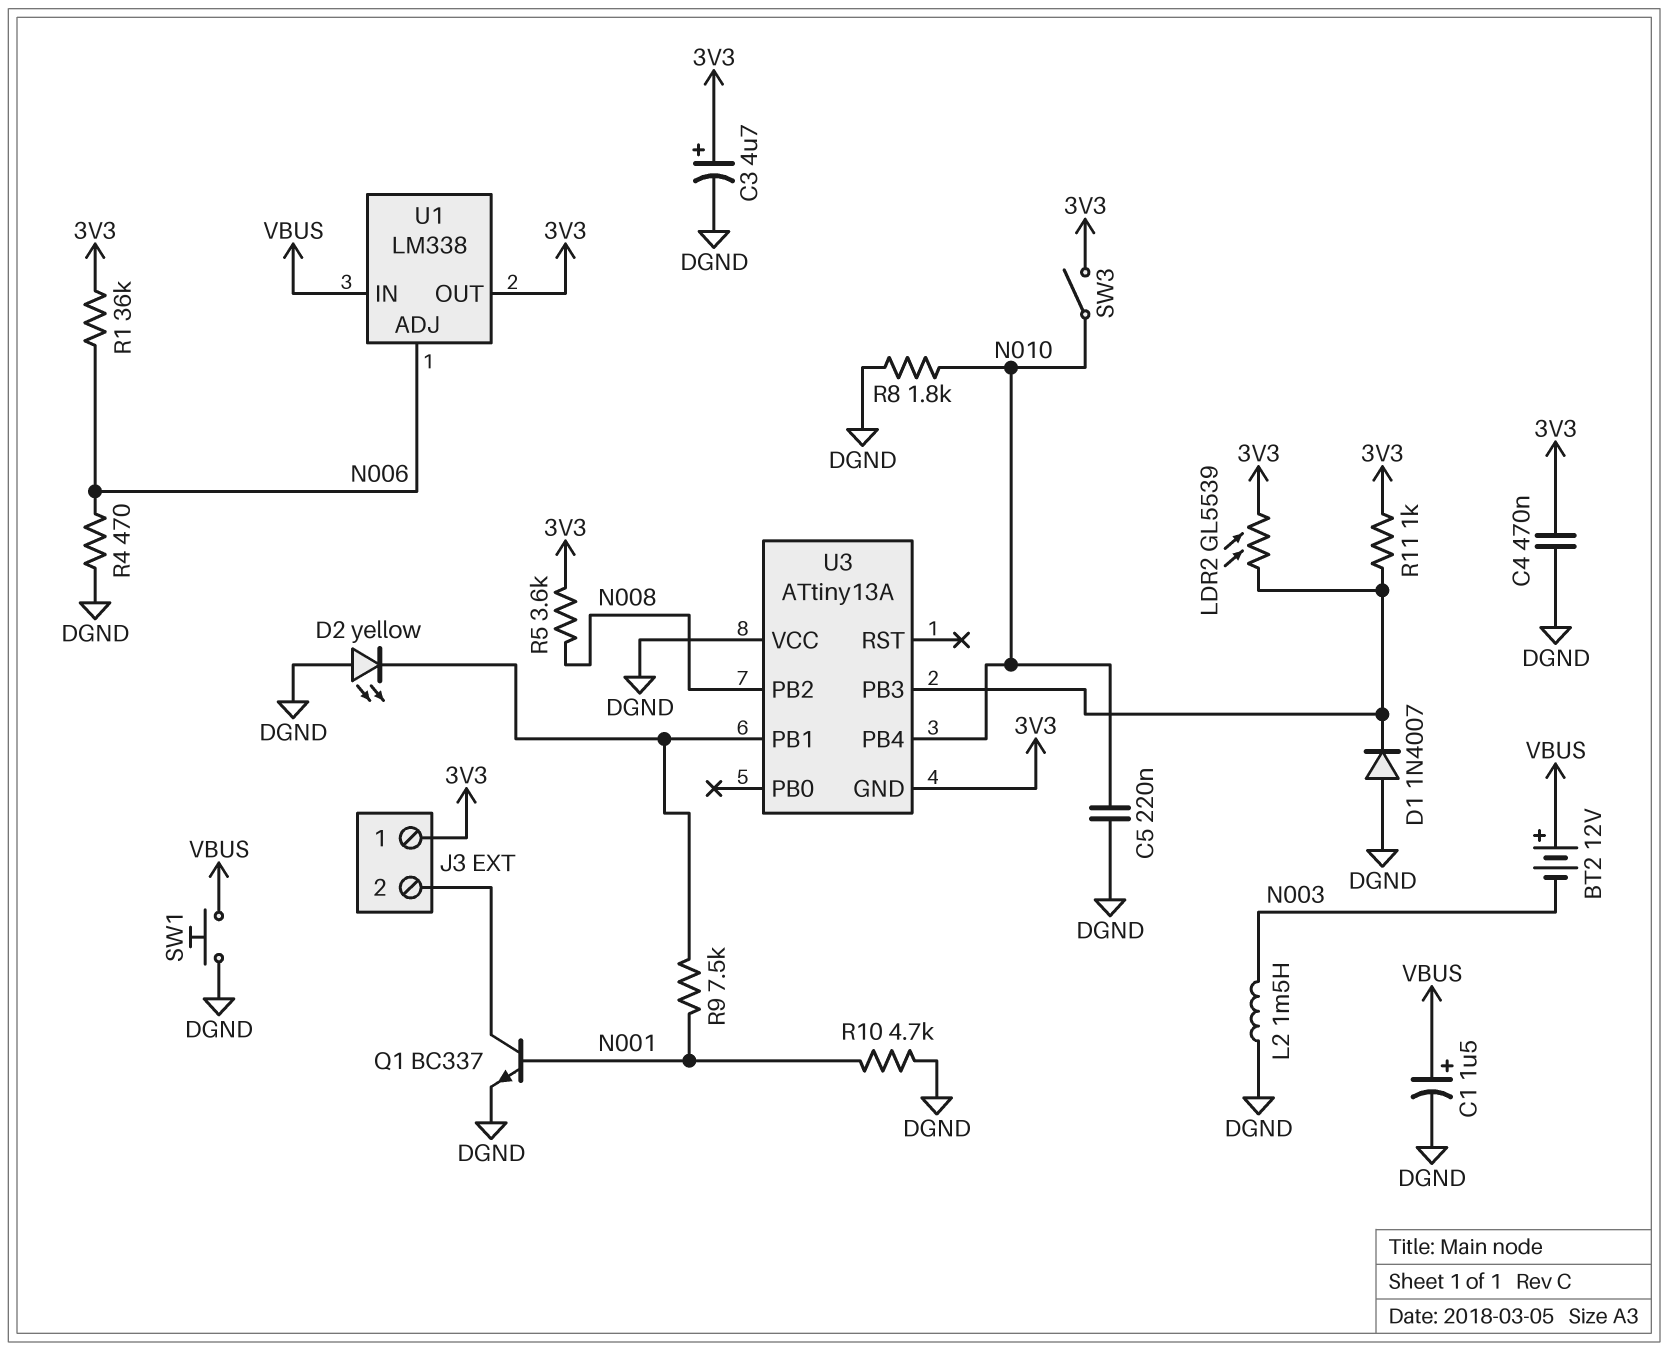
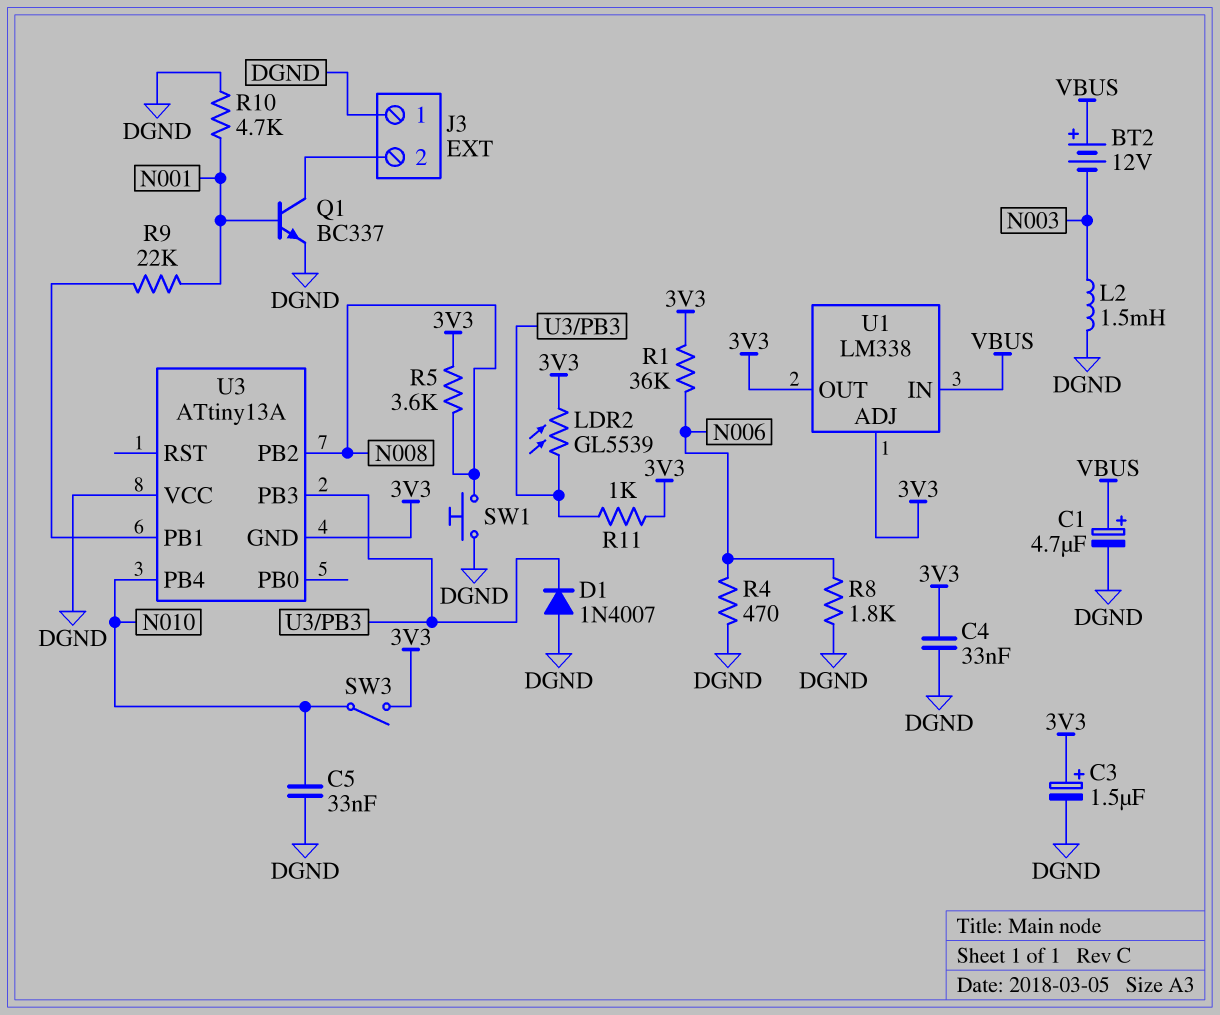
C1: 1.5uF (plus VBUS, minus DGND) -> 4.7uF (plus VBUS, minus DGND)
C3: 4.7uF (plus 3V3, minus DGND) -> 1.5uF (plus 3V3, minus DGND)
C4: 470nF (3V3, DGND) -> 33nF (3V3, DGND)
C5: 220nF (DGND, N010) -> 33nF (DGND, N010)
D2: LED yellow (A DGND, K U3/PB1) -> none
J3 pin 1: 3V3 -> DGND
R8: 1.8k (DGND, N010) -> 1.8k (DGND, N006)
R9: 7.5k (N001, U3/PB1) -> 22k (N001, U3/PB1)
SW1: button (DGND, VBUS) -> button (DGND, N008)
U1 pin ADJ: N006 -> 3V3

